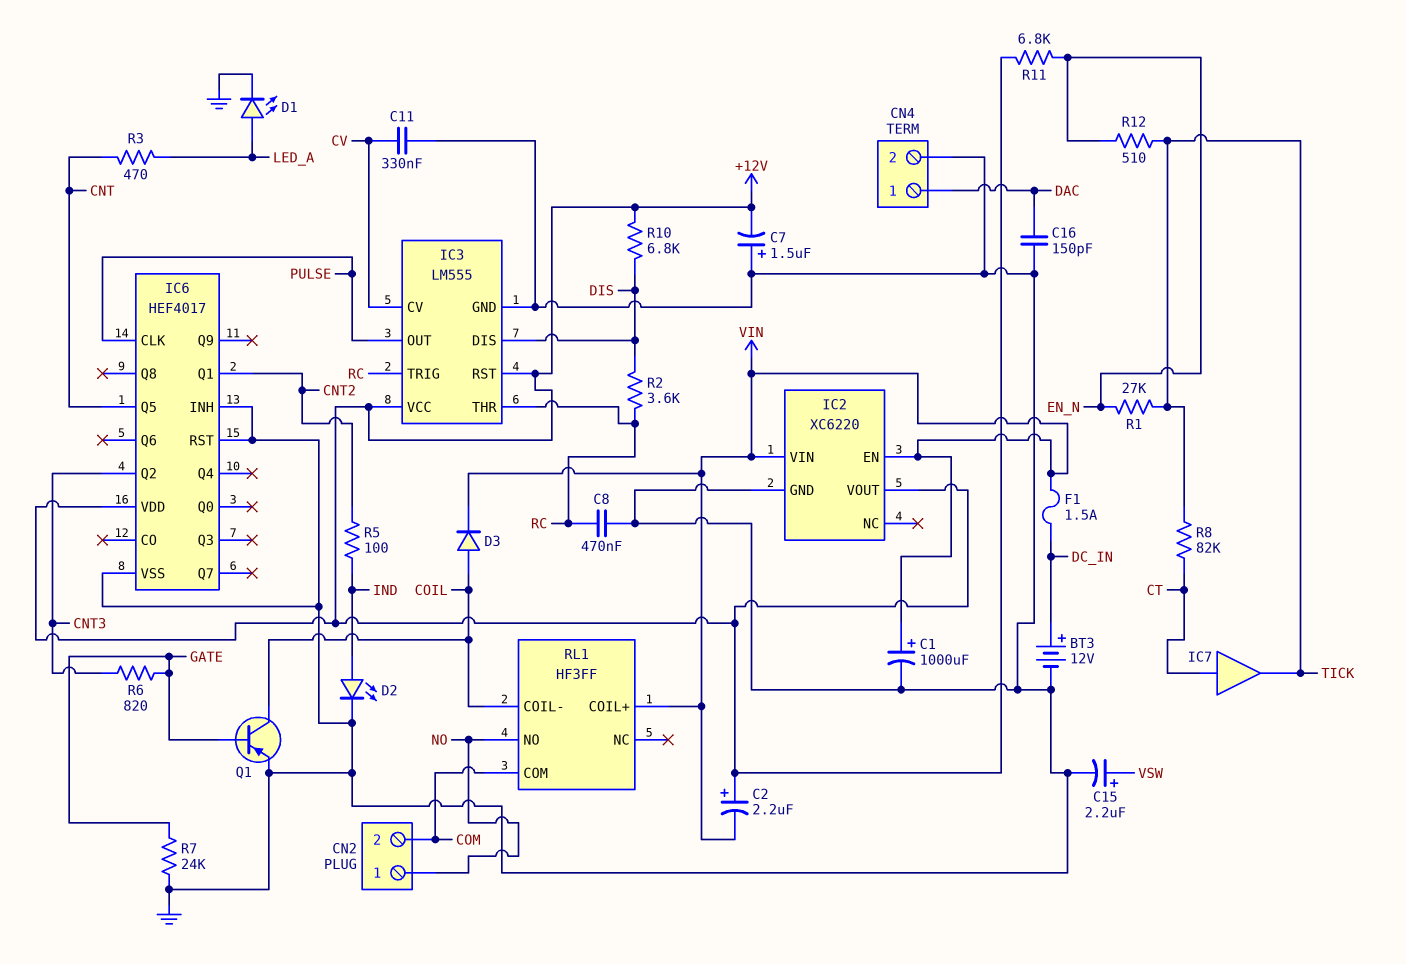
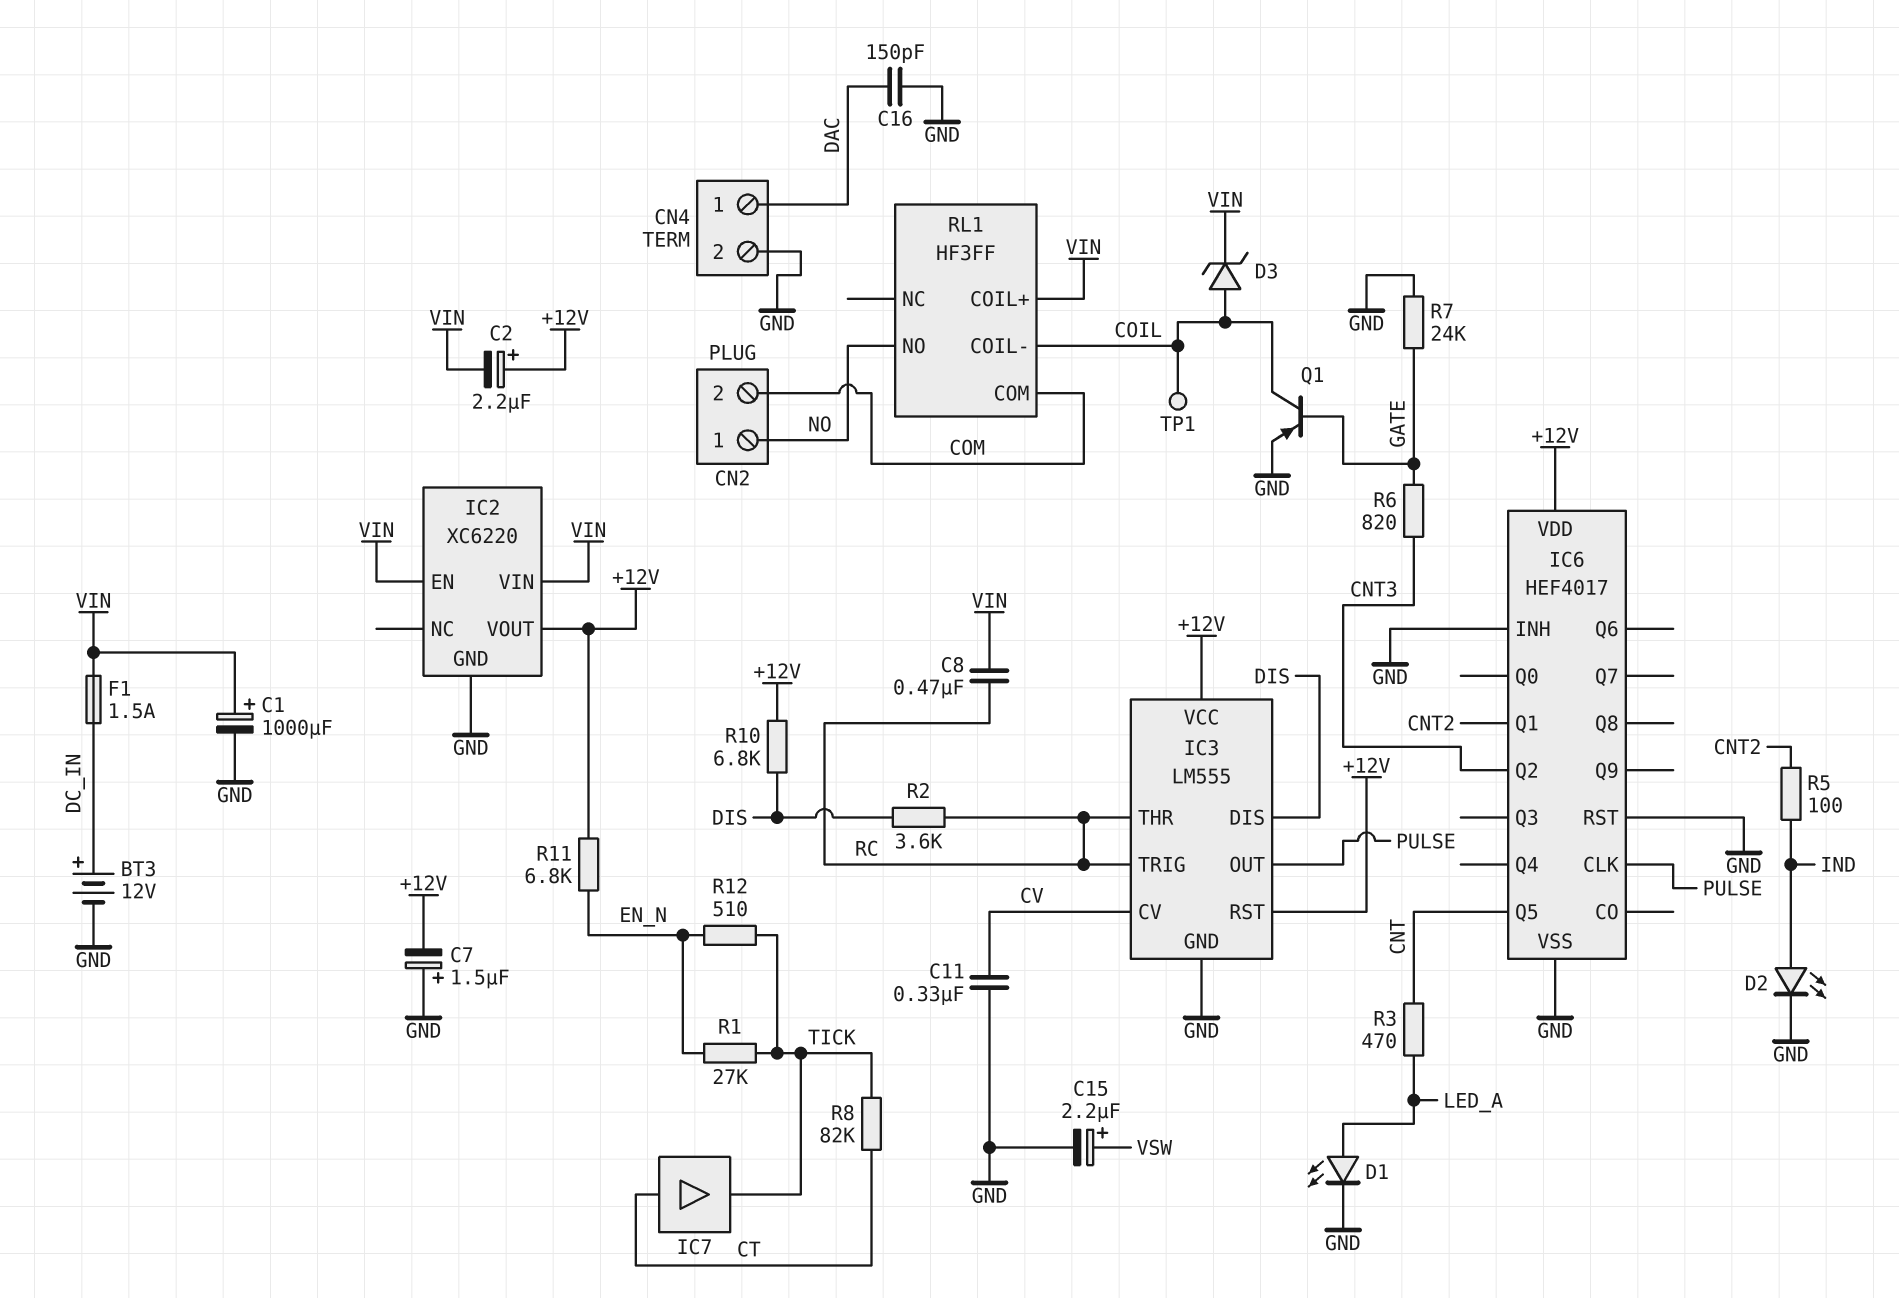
C8: 470nF (GND, RC) -> 470nF (RC, VIN)
D3: diode (A COIL, K VIN) -> zener (A COIL, K VIN)
TP1: none -> test point (COIL)

